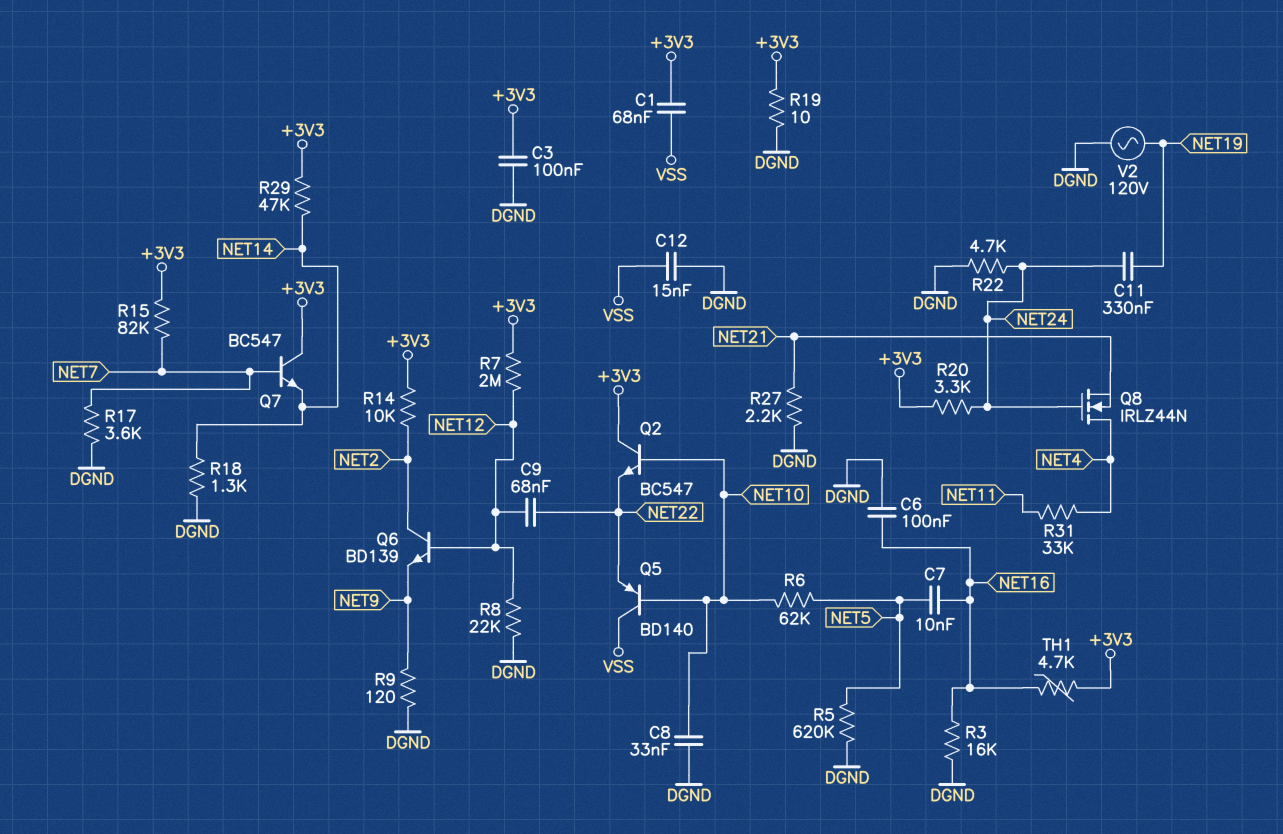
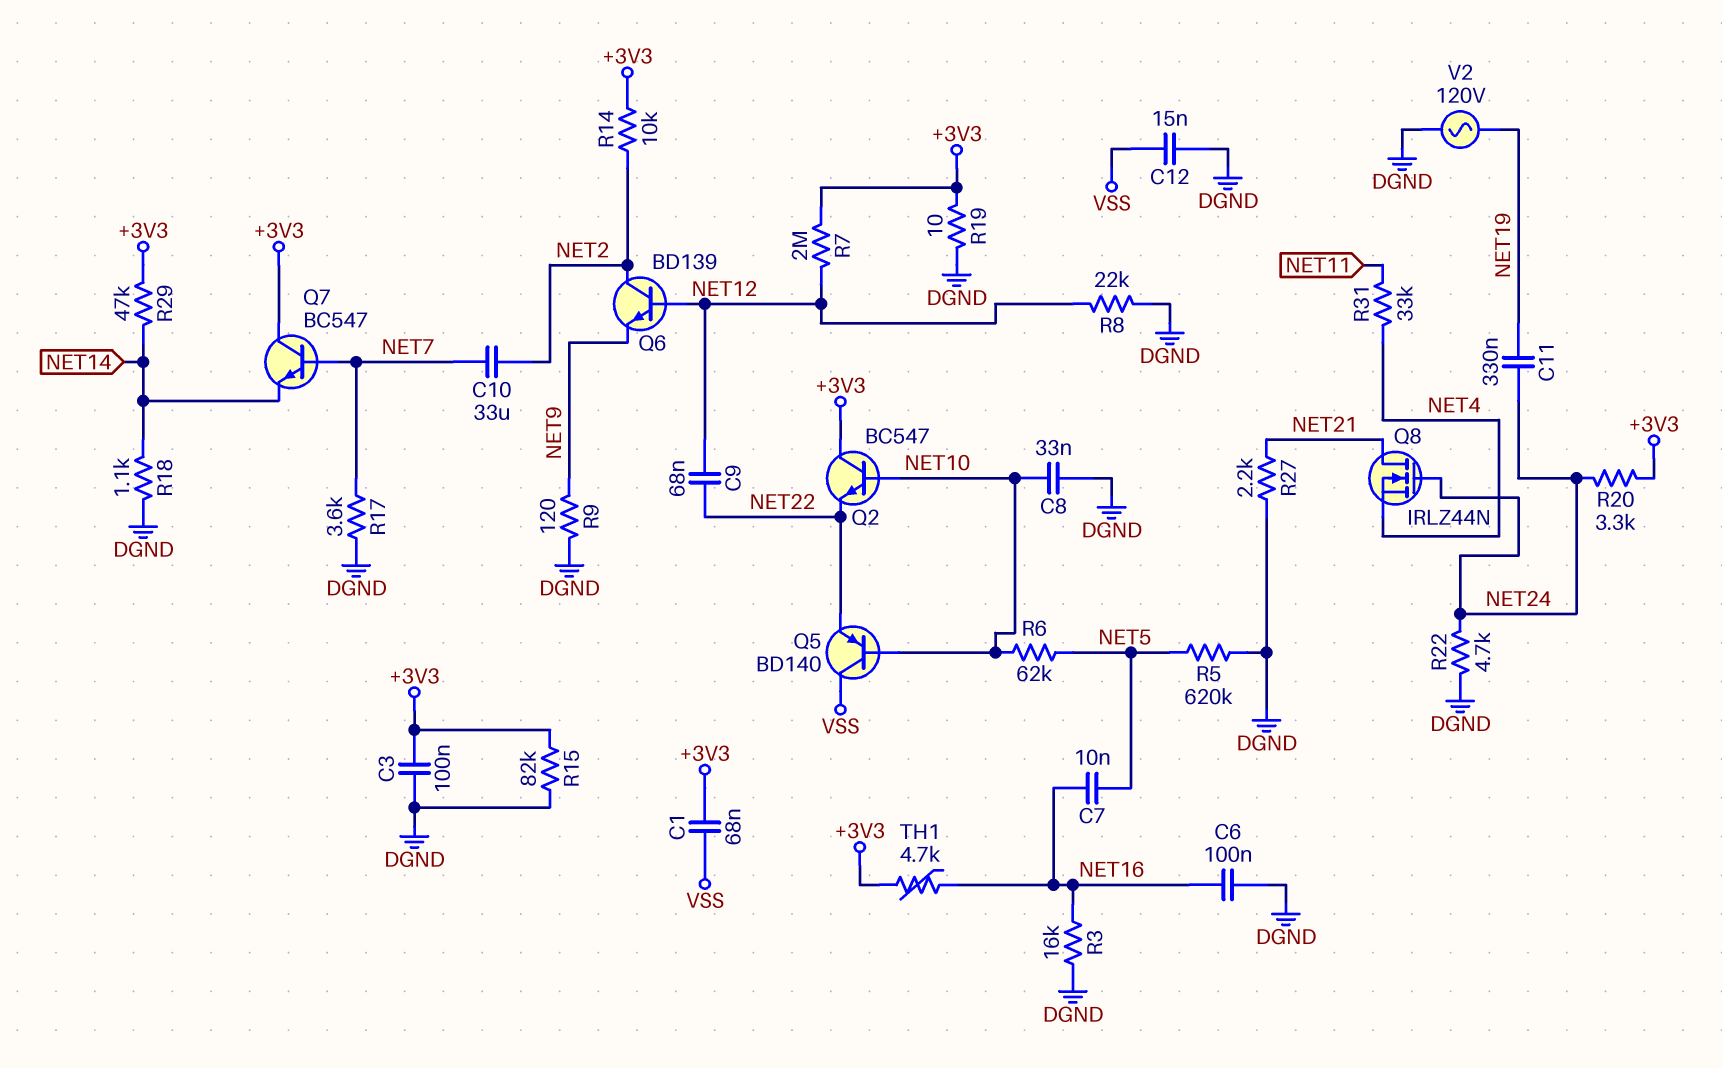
C10: none -> 33uF (NET2, NET7)
Q8: NMOS IRLZ44N (G NET24, D NET4, S NET21) -> NMOS IRLZ44N (G NET24, D NET21, S NET4)
R15: 82k (+3V3, NET7) -> 82k (+3V3, DGND)
R18: 1.3k (DGND, NET14) -> 1.1k (DGND, NET14)

